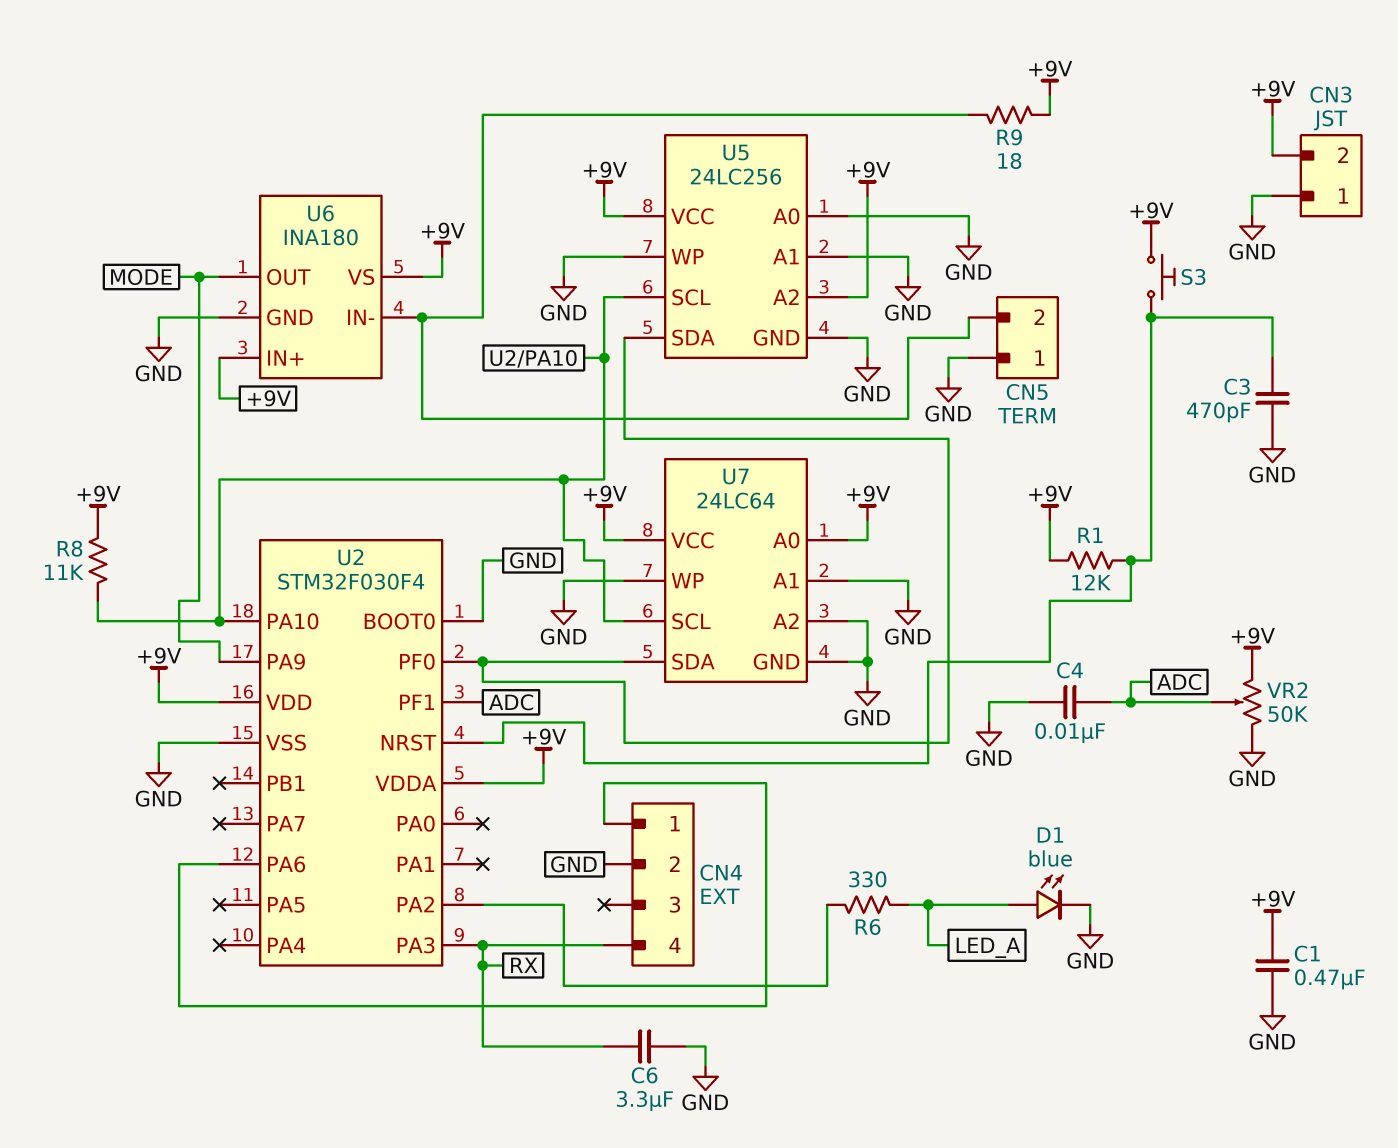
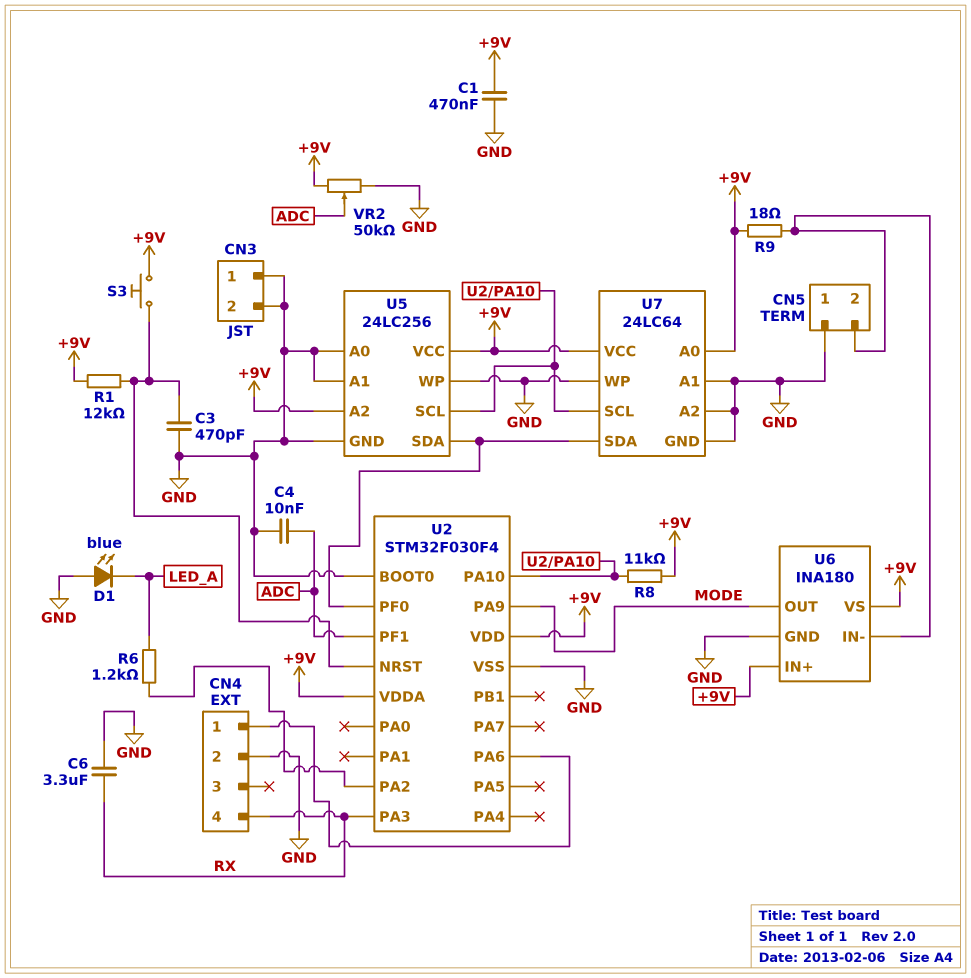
CN3 pin 2: +9V -> GND
D1: LED blue (A LED_A, K GND) -> LED blue (A GND, K LED_A)
R6: 330 (LED_A, U2/PA2) -> 1.2k (LED_A, U2/PA2)

